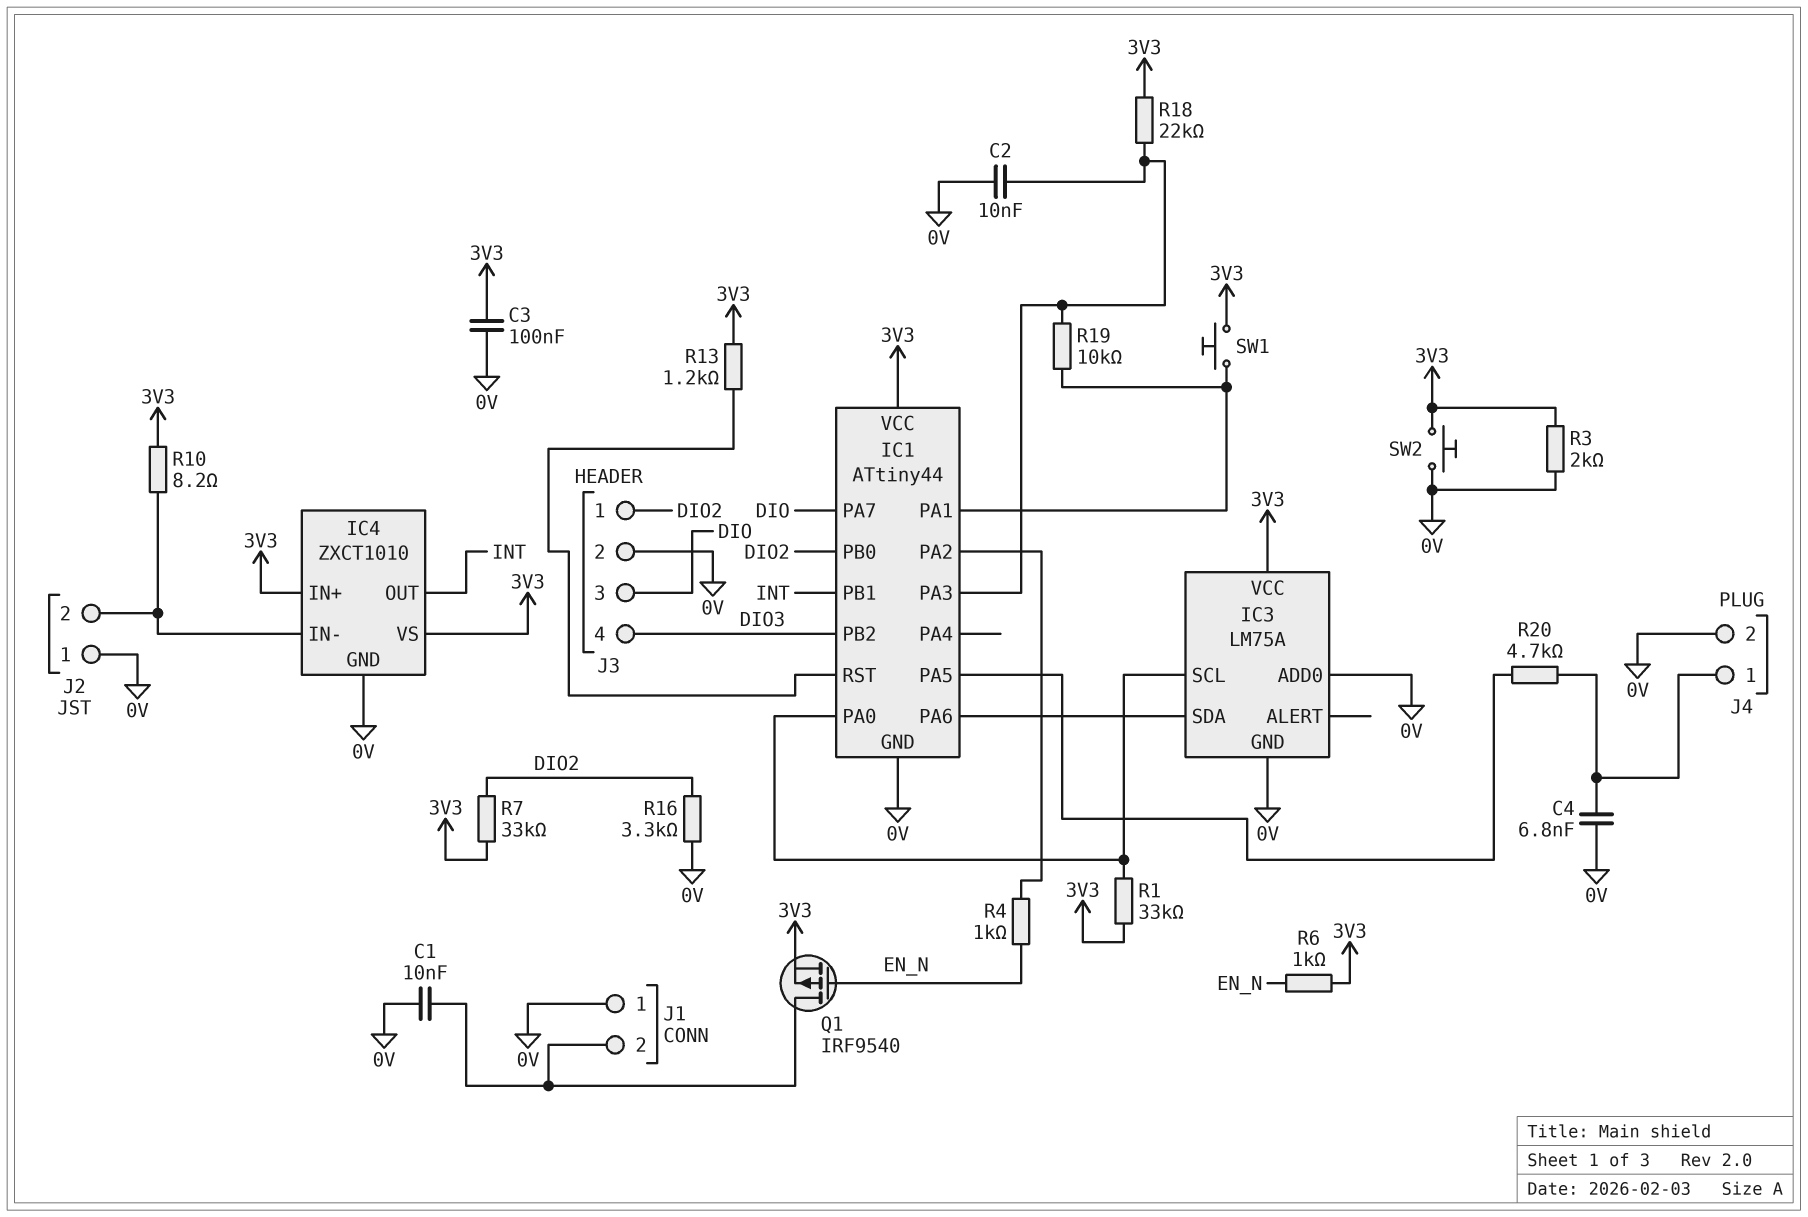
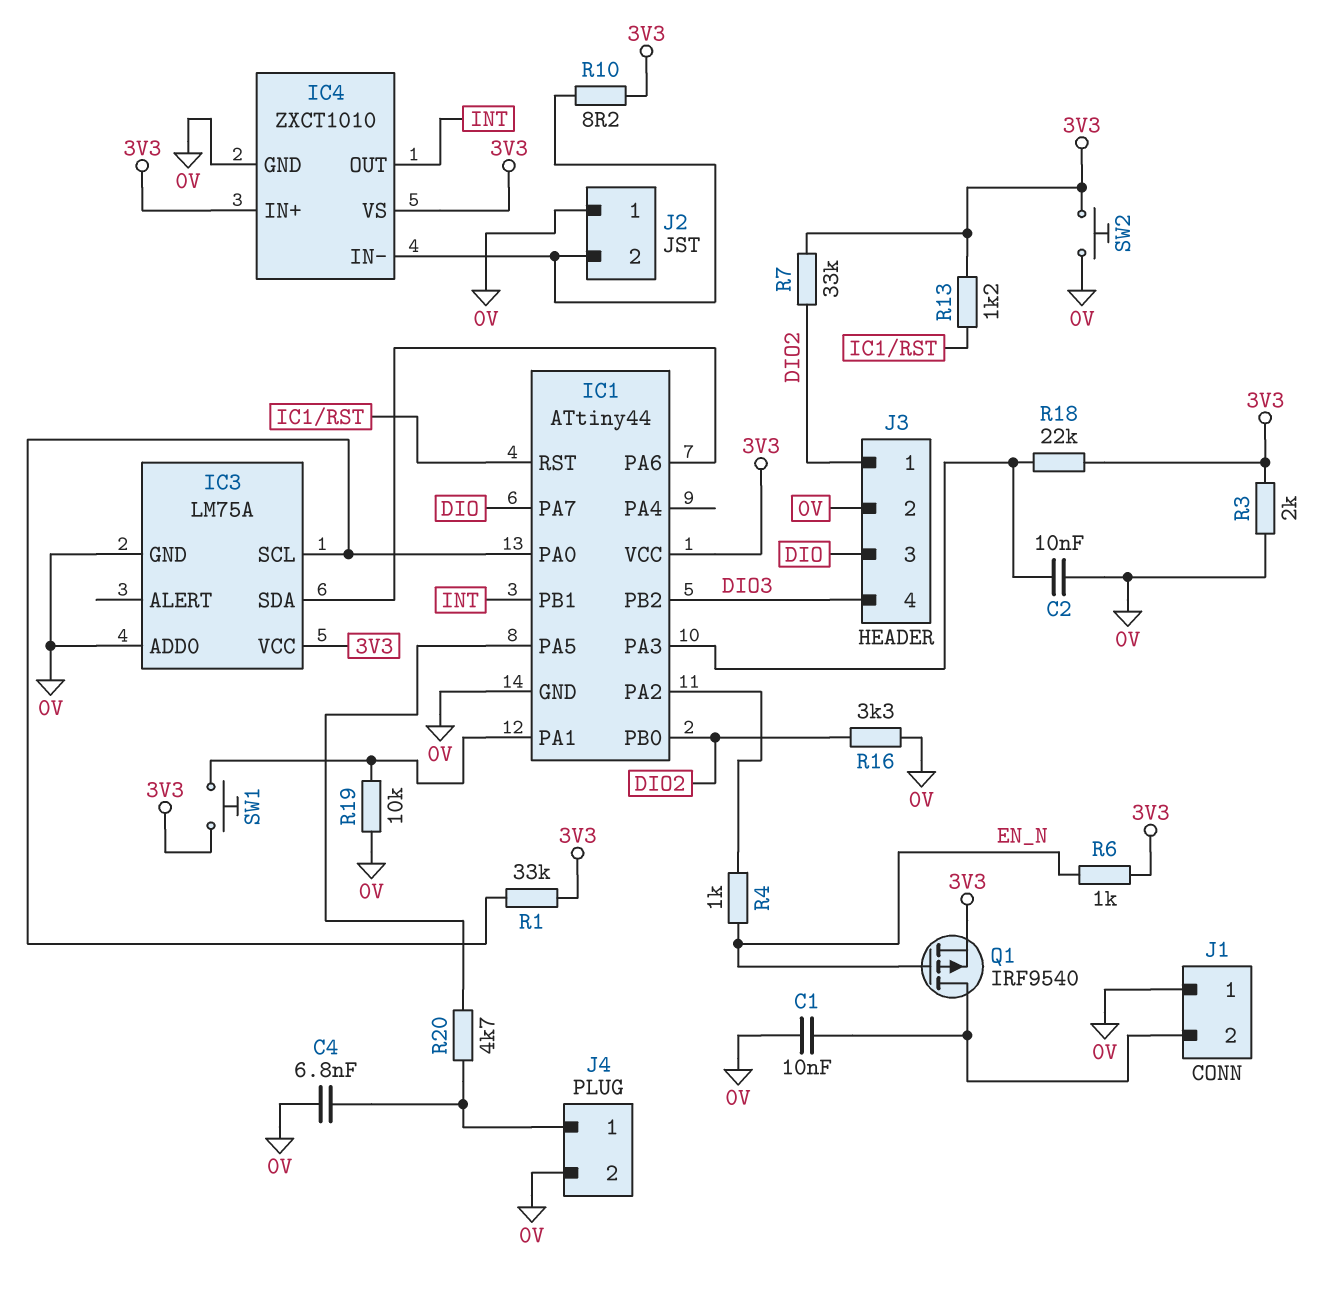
C3: 100nF (0V, 3V3) -> none
R19: 10k (IC1/PA1, IC1/PA3) -> 10k (0V, IC1/PA1)

